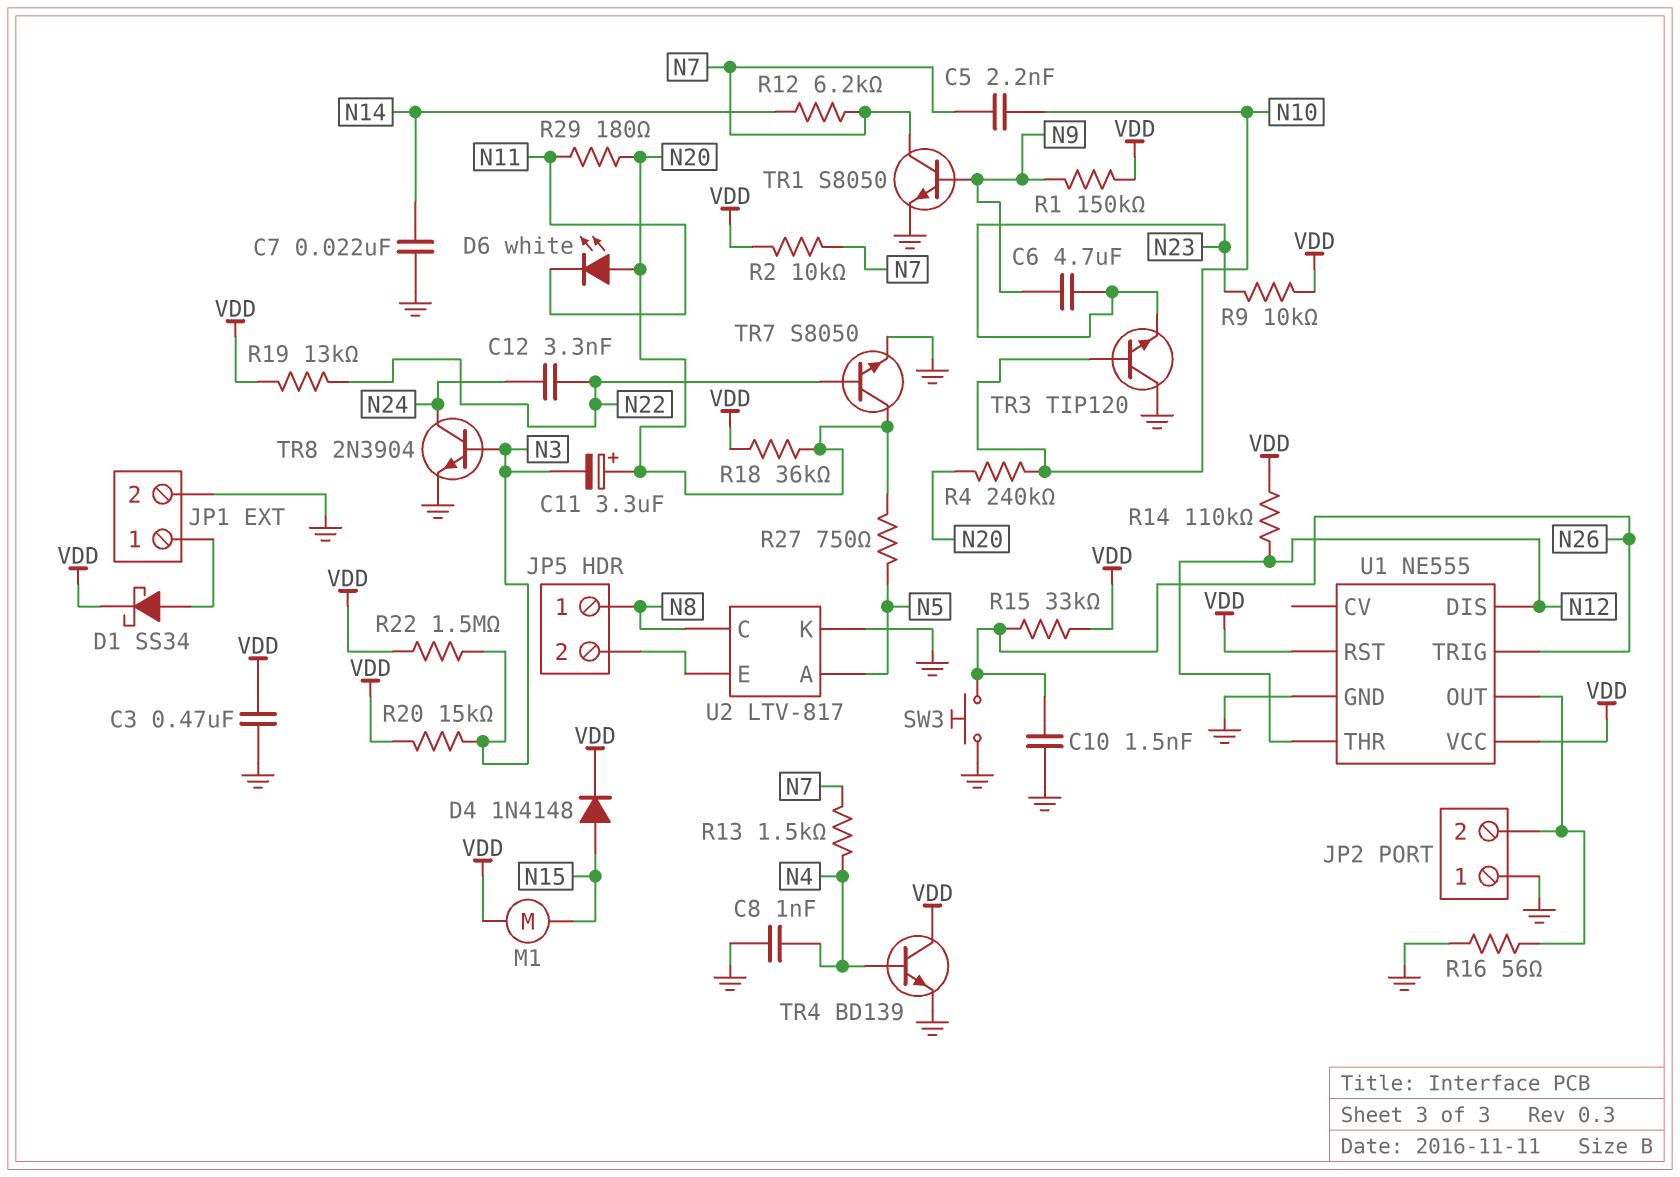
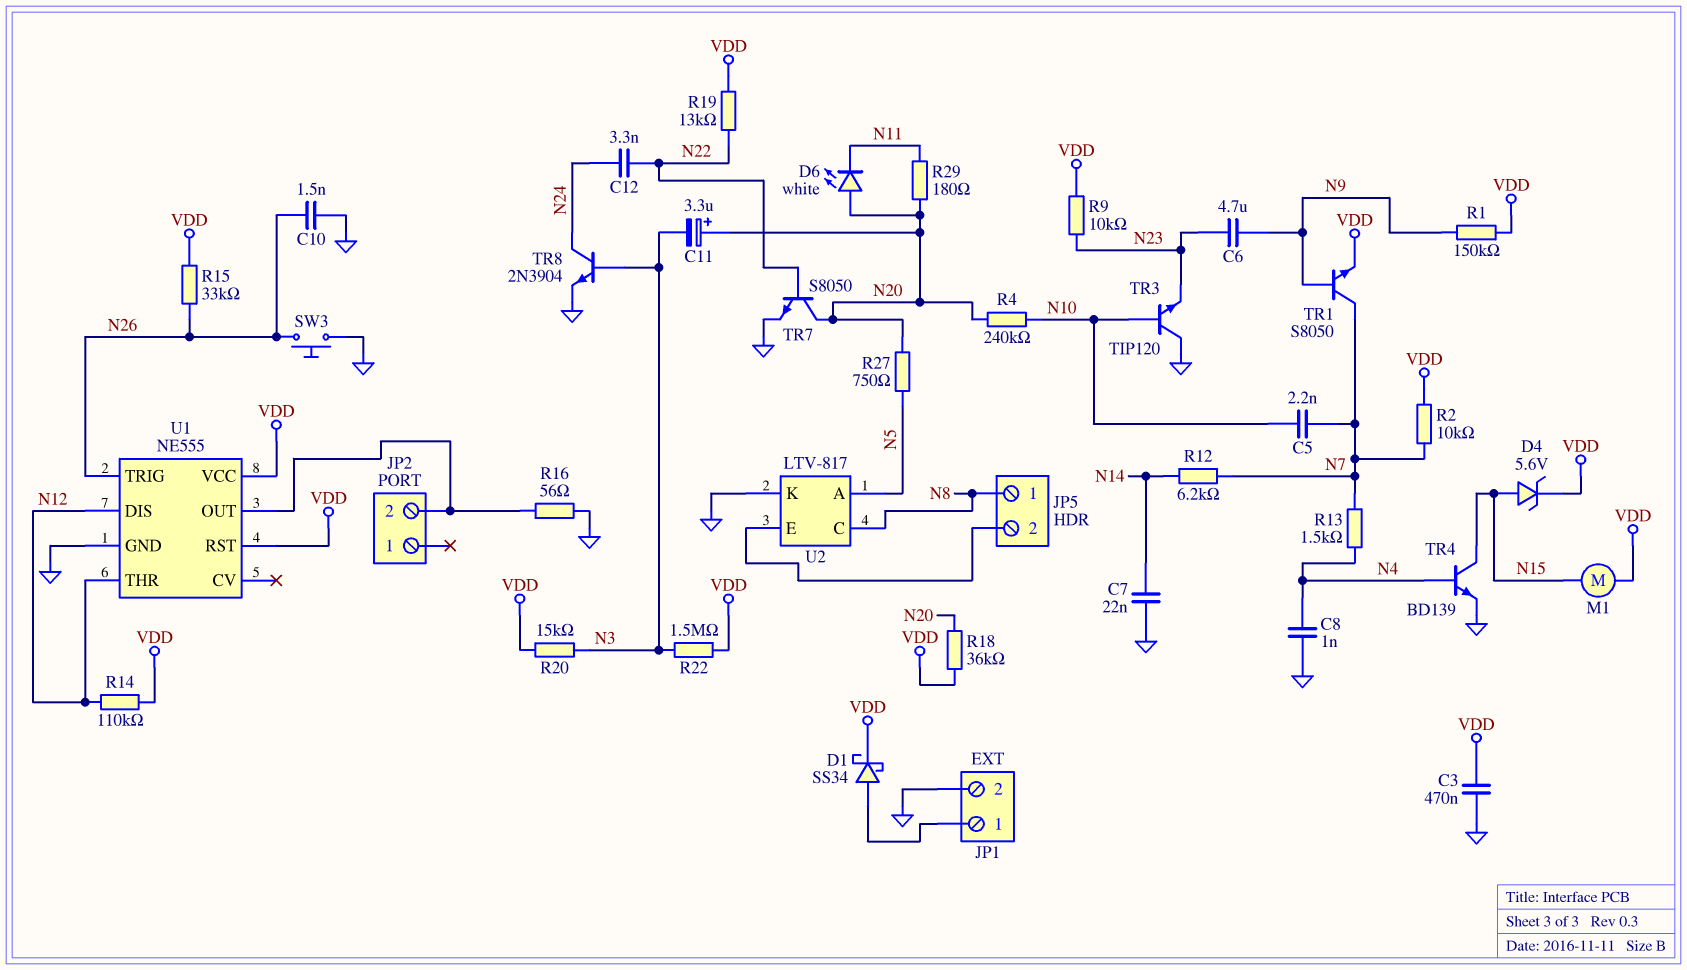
D4: diode 1N4148 (A N15, K VDD) -> zener 5.6V (A N15, K VDD)
JP2 pin 1: GND -> none
TR1: NPN S8050 (B N9, C N7, E GND) -> NPN S8050 (B N9, C N7, E VDD)
TR4: NPN BD139 (B N4, C VDD, E GND) -> NPN BD139 (B N4, C N15, E GND)

